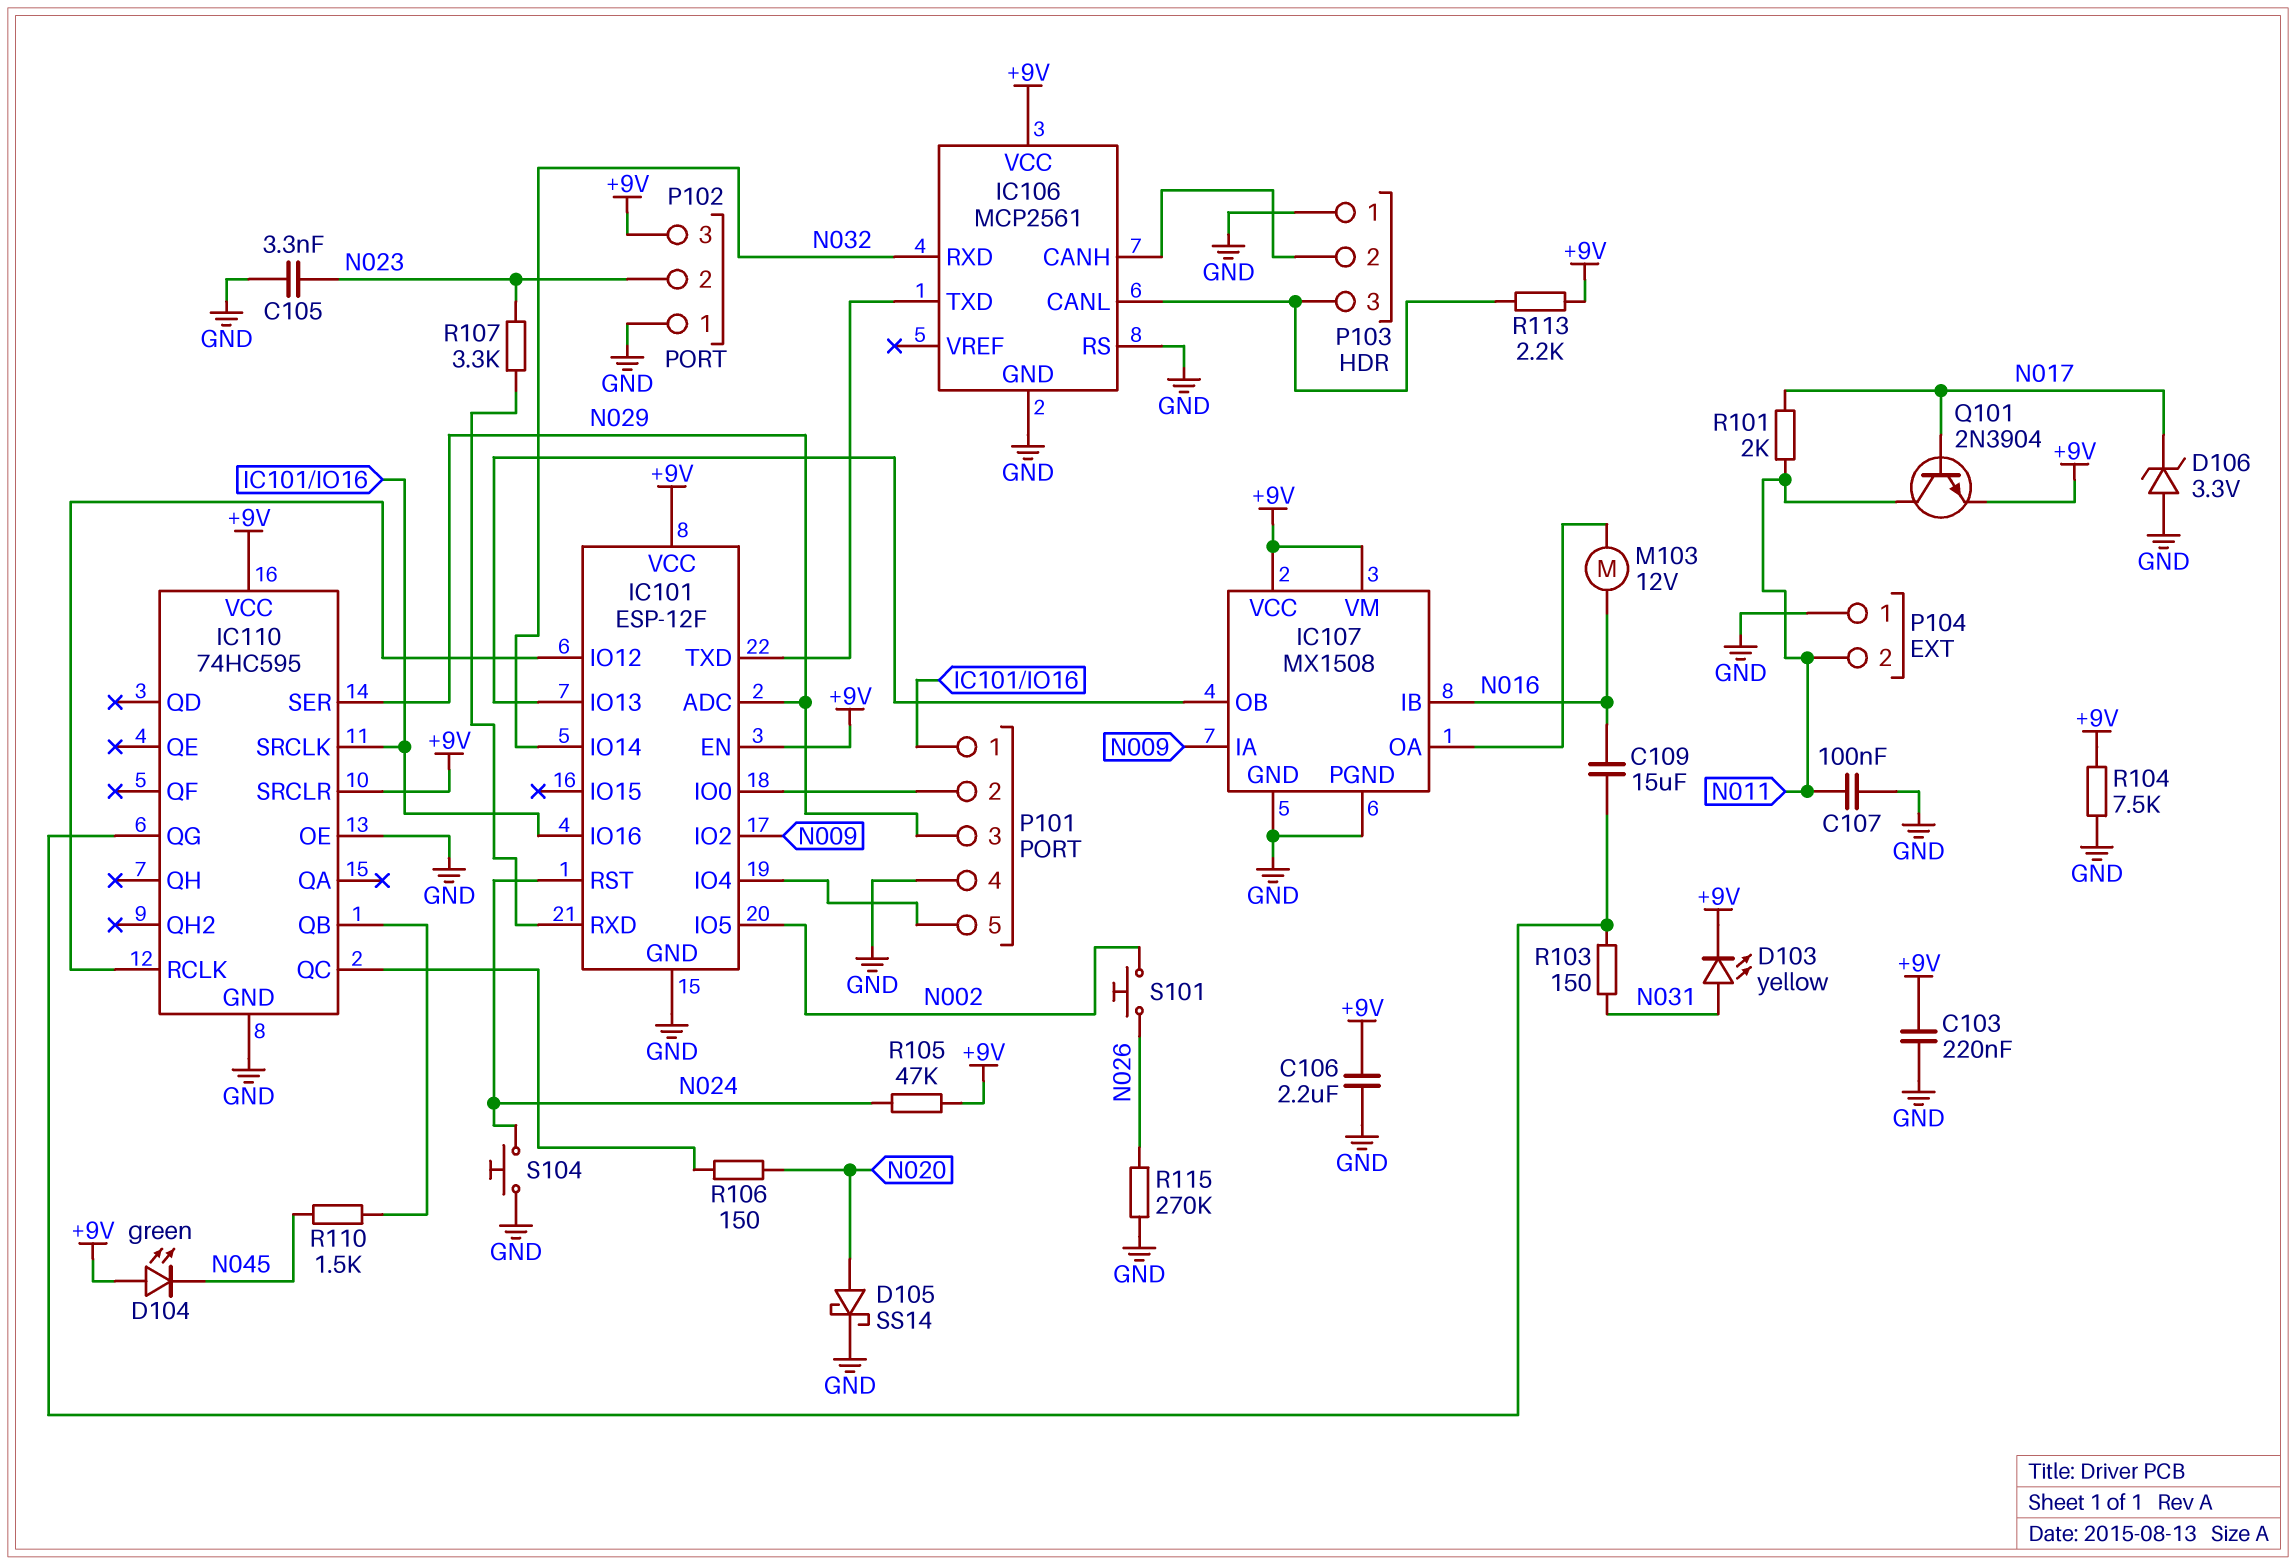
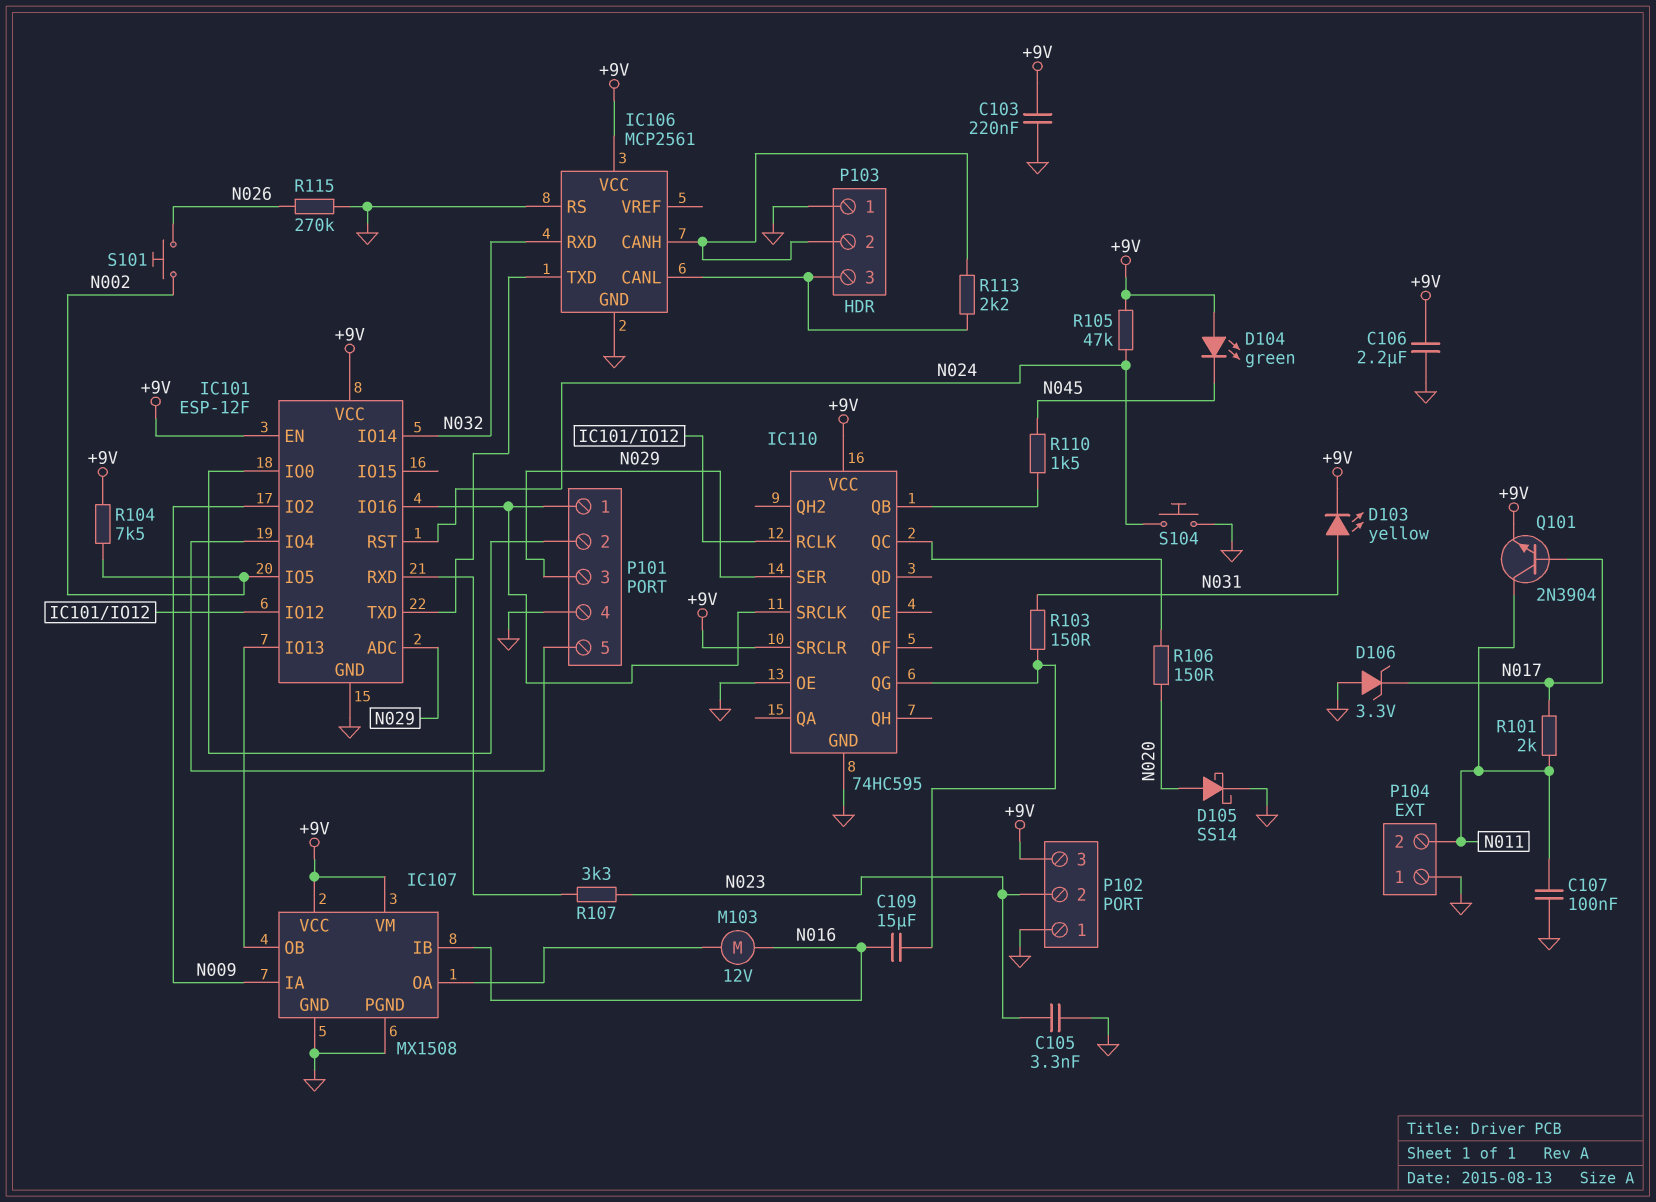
R104: 7.5k (+9V, GND) -> 7.5k (+9V, N002)
R113: 2.2k (+9V, IC106/CANL) -> 2.2k (IC106/CANH, IC106/CANL)

